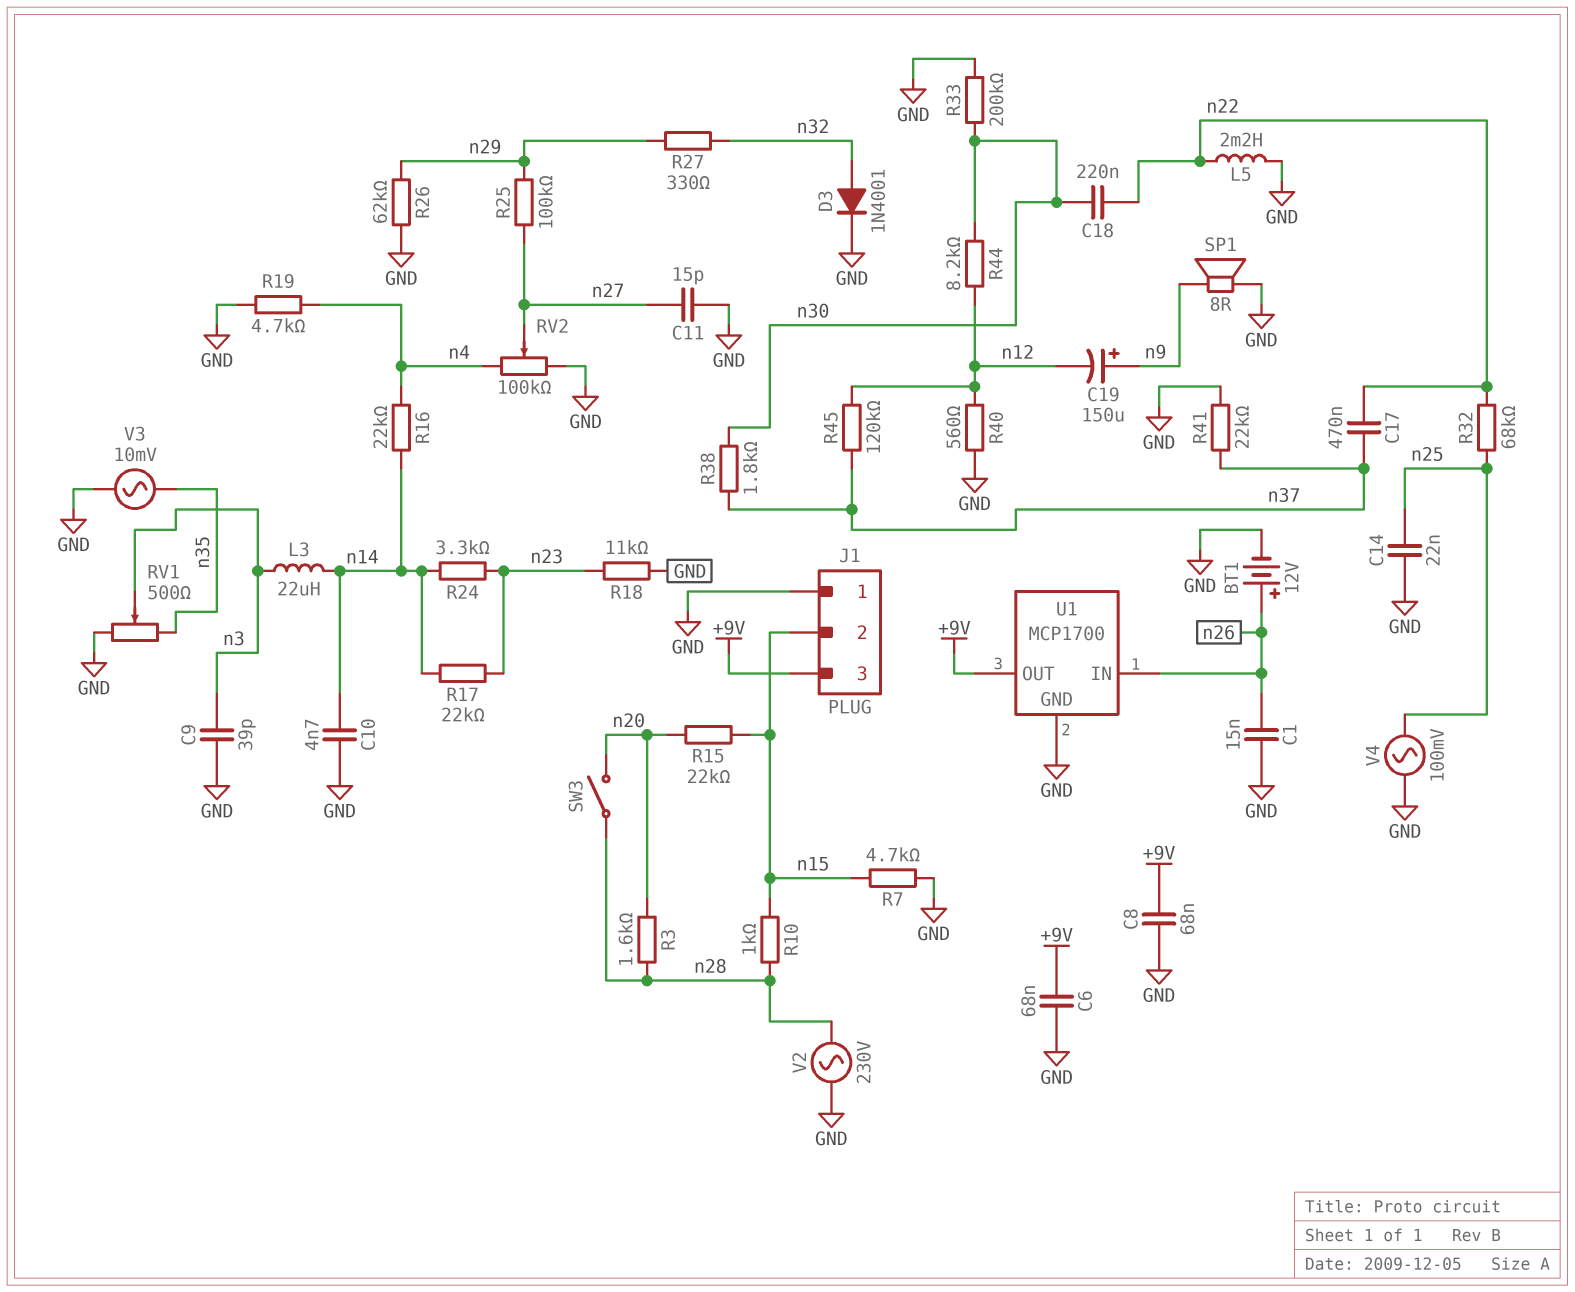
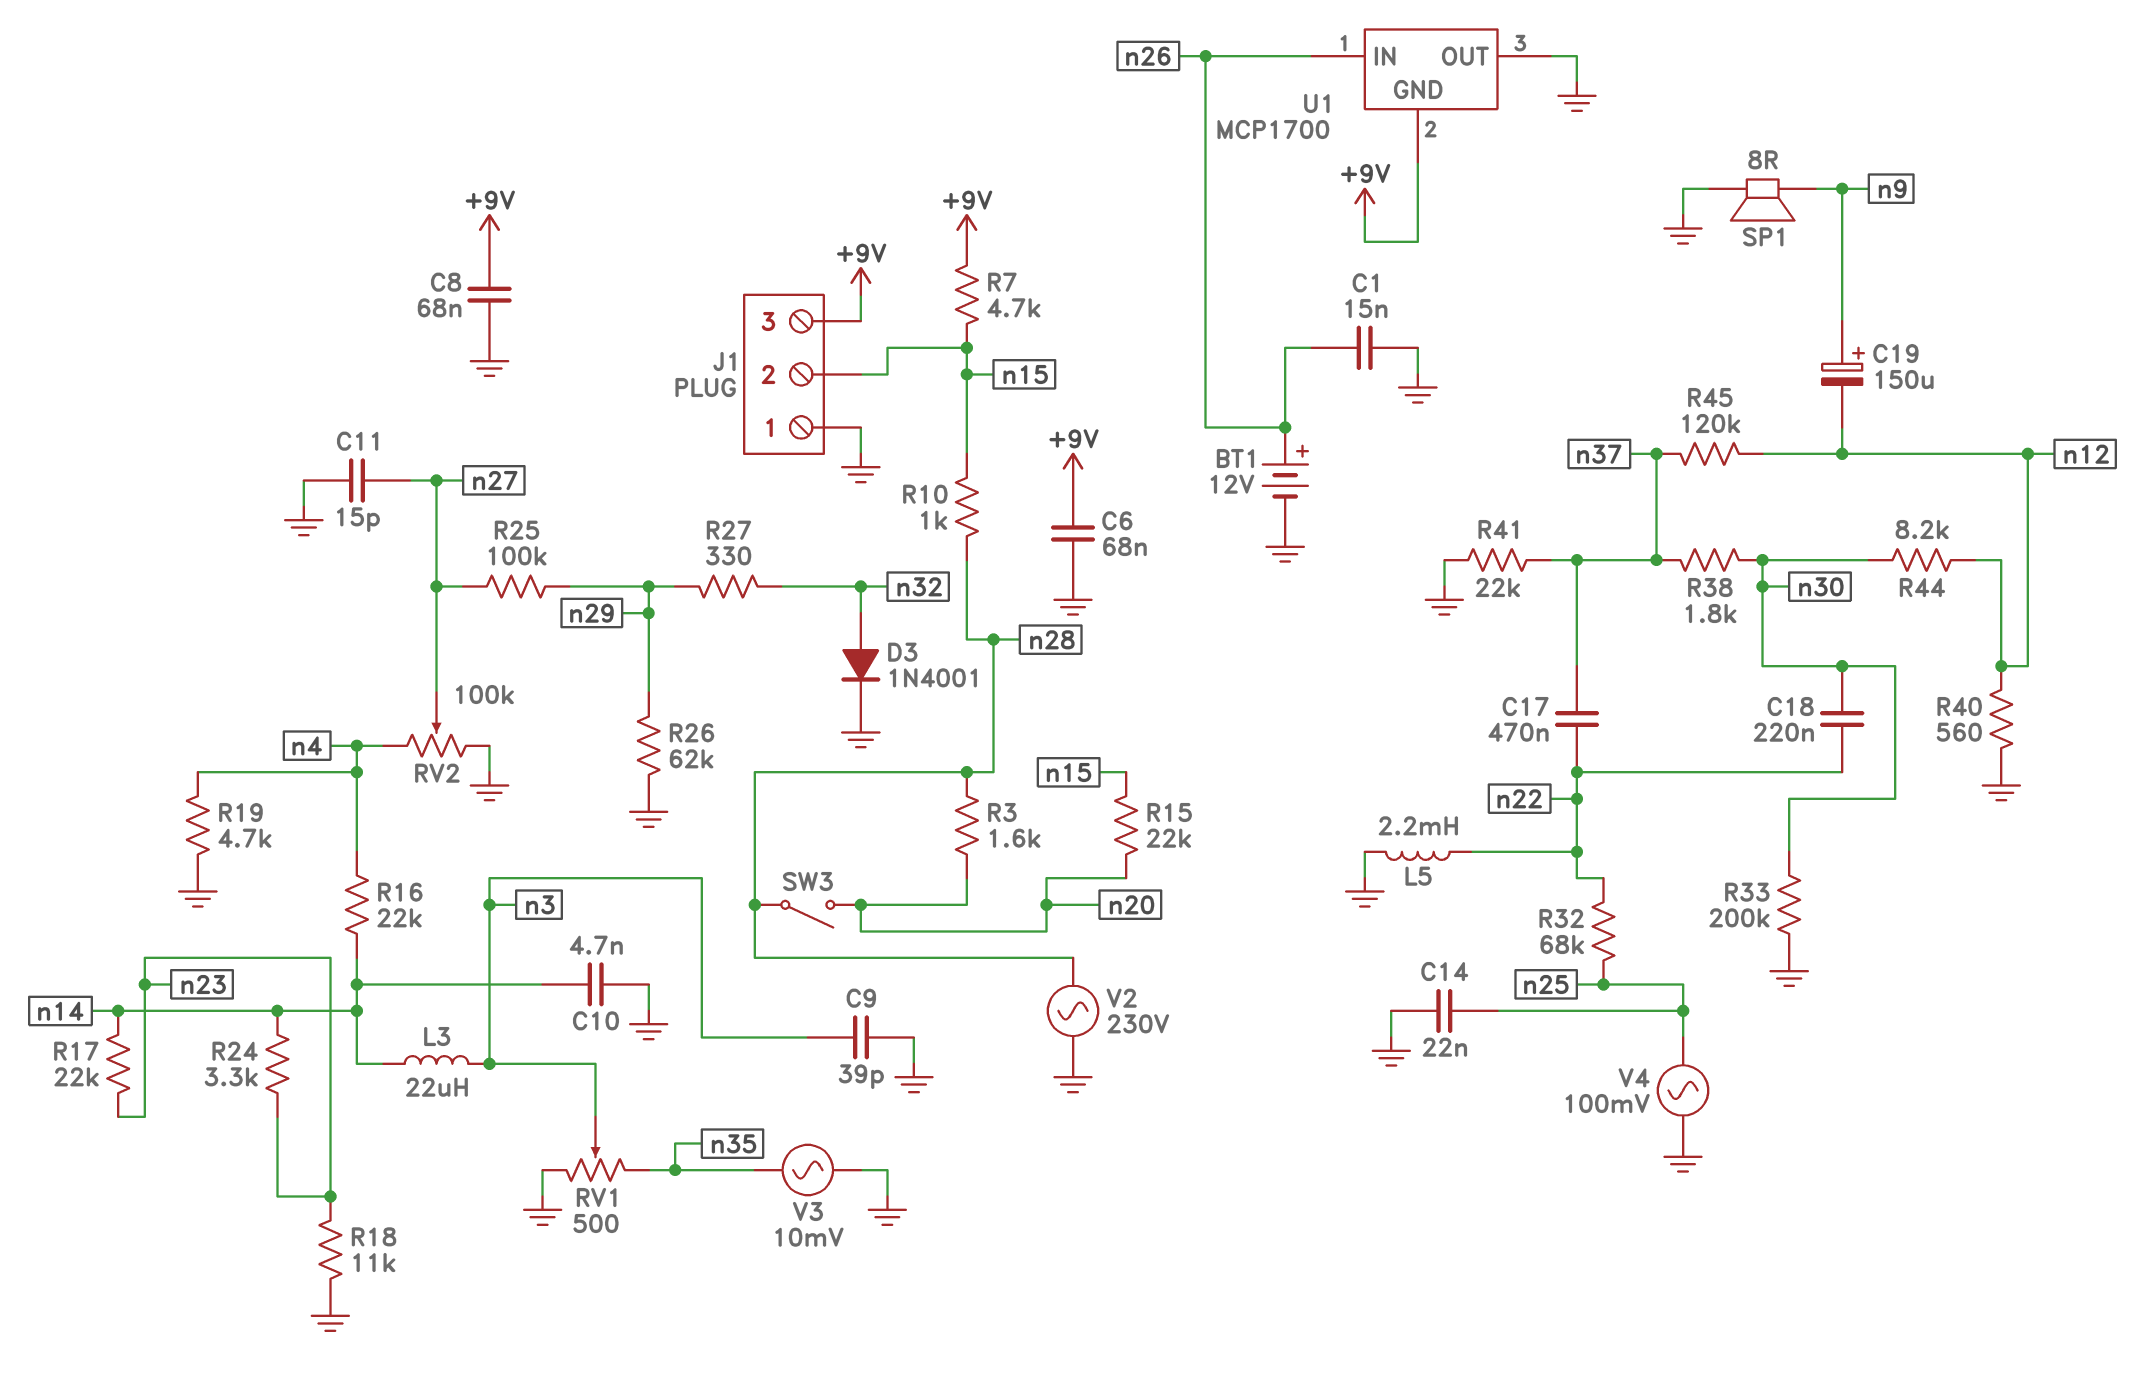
R7: 4.7k (GND, n15) -> 4.7k (+9V, n15)
U1 pin GND: GND -> +9V
U1 pin OUT: +9V -> GND

